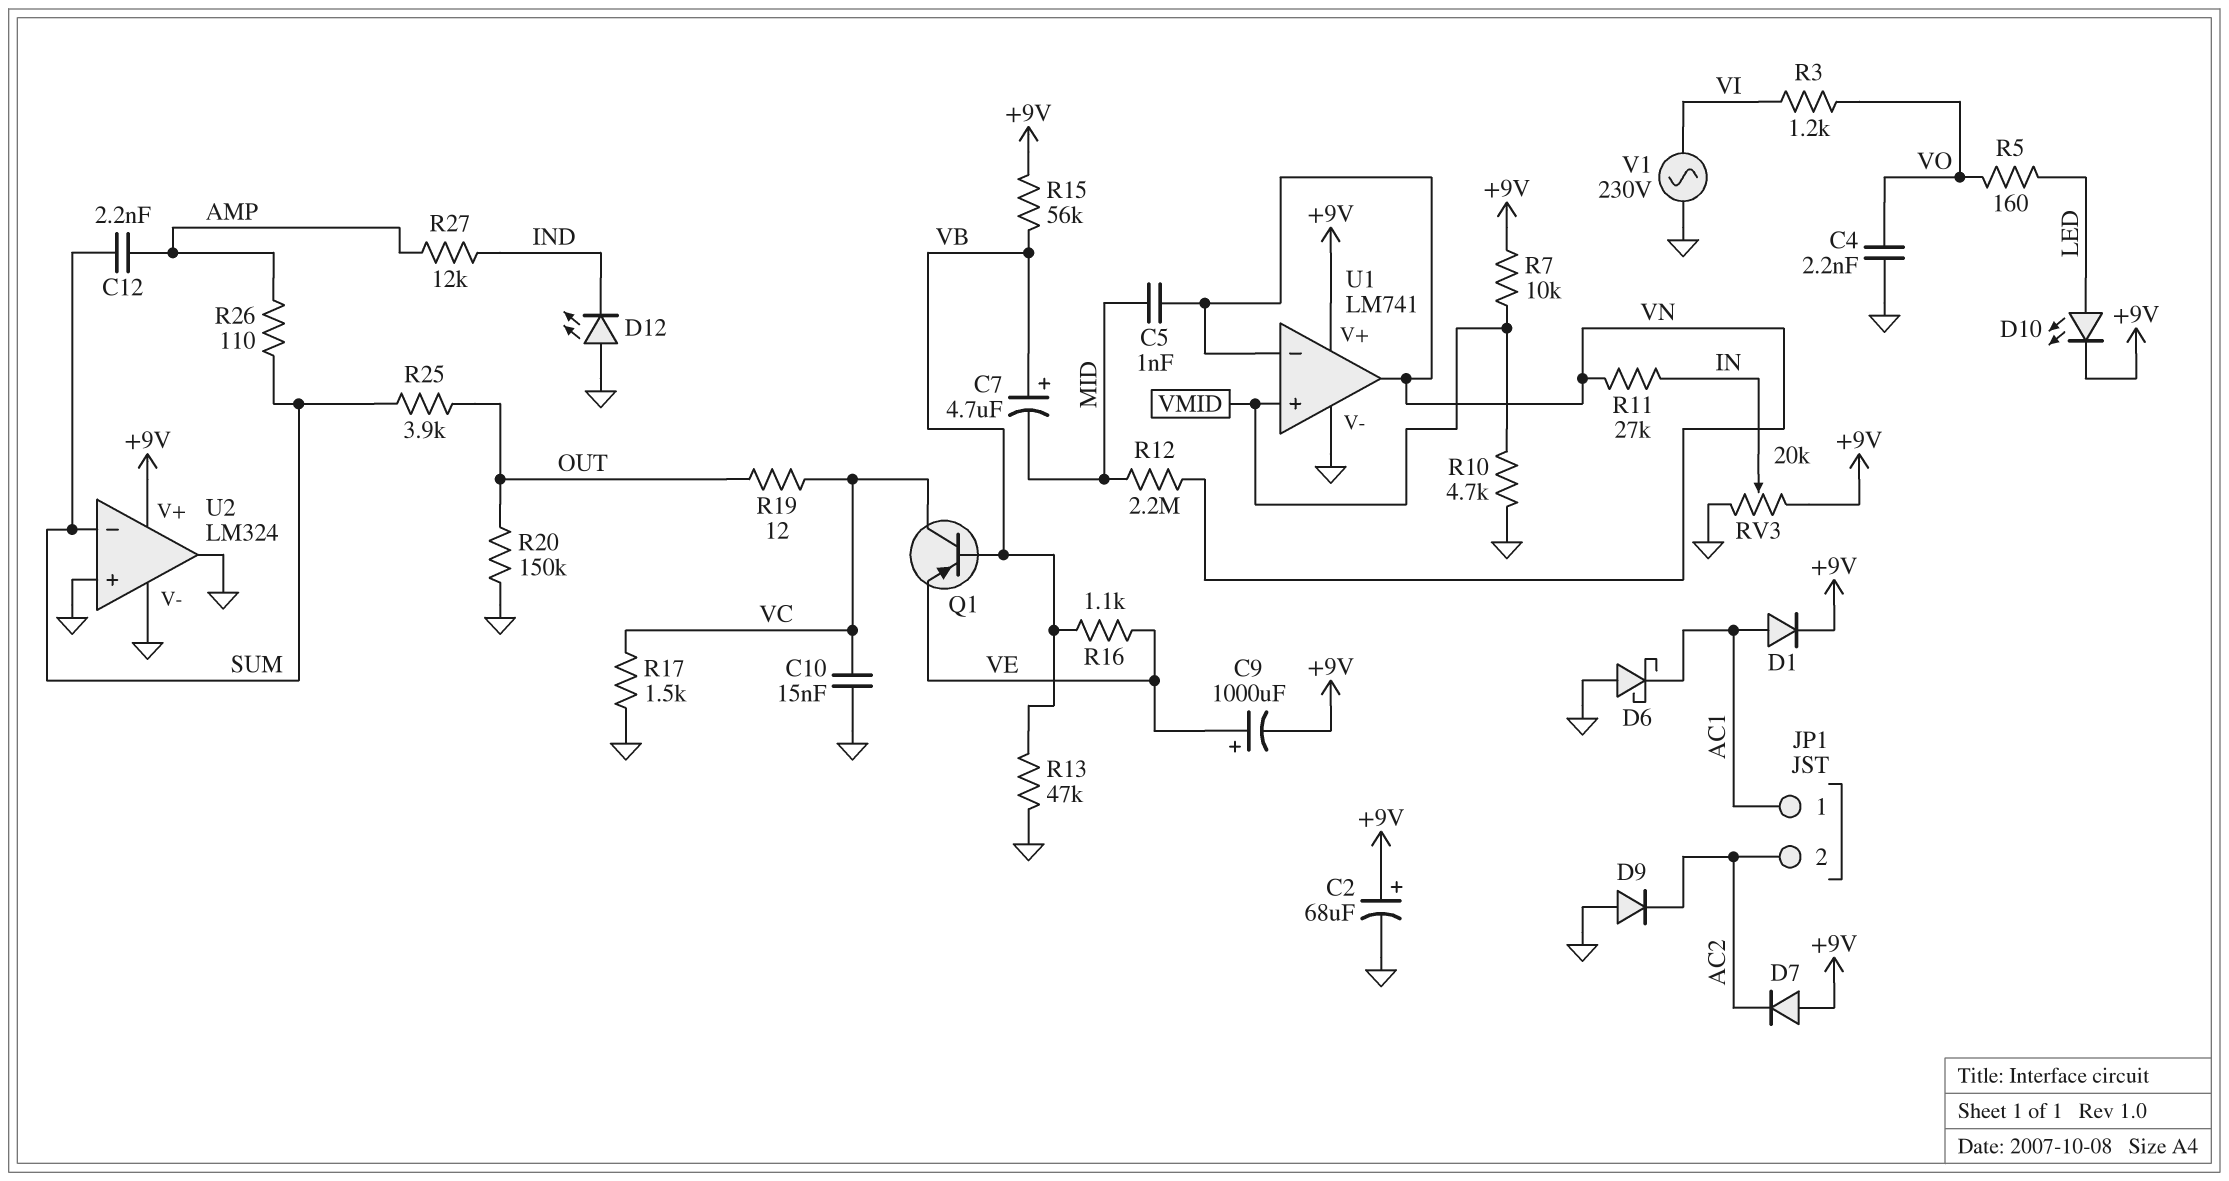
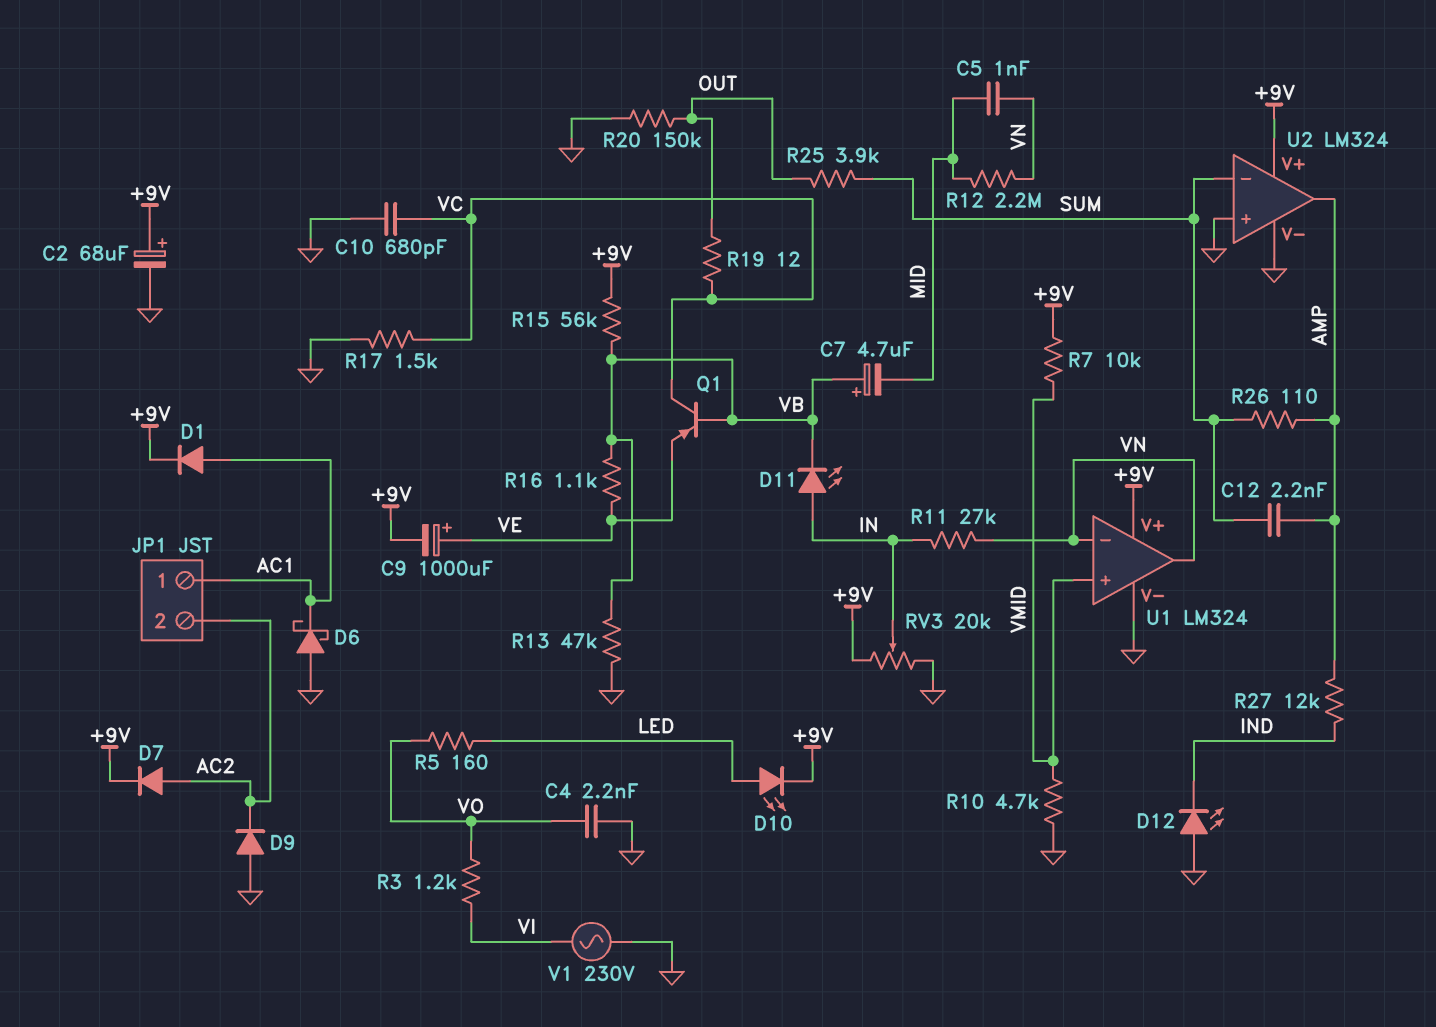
C10: 15nF (GND, VC) -> 680pF (GND, VC)
D7: diode (A +9V, K AC2) -> diode (A AC2, K +9V)
D11: none -> LED (A IN, K VB)
U1: LM741 -> LM324
U2 pin out: GND -> AMP

